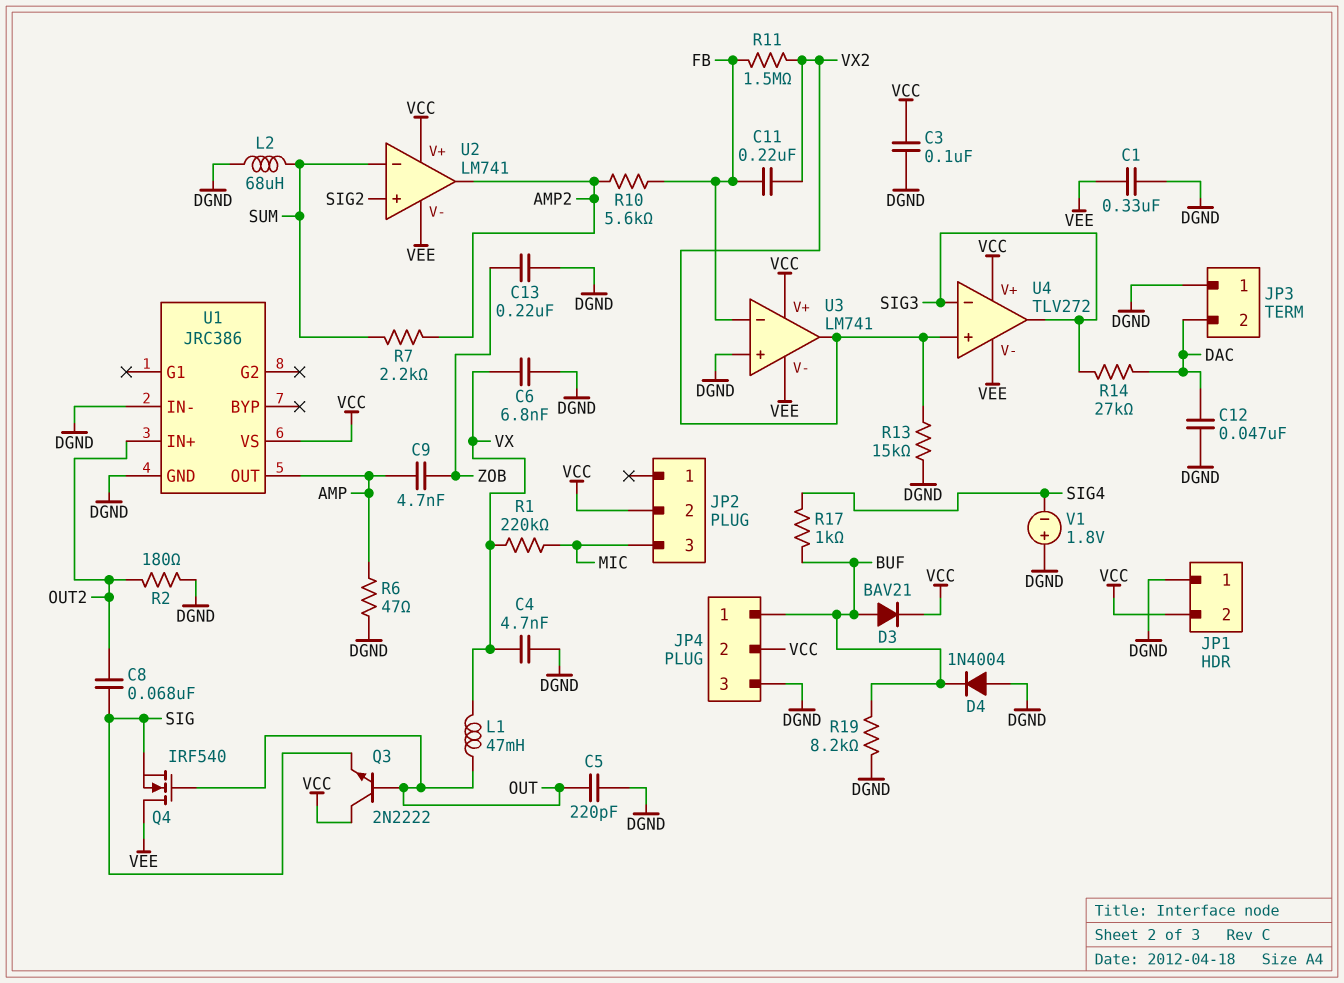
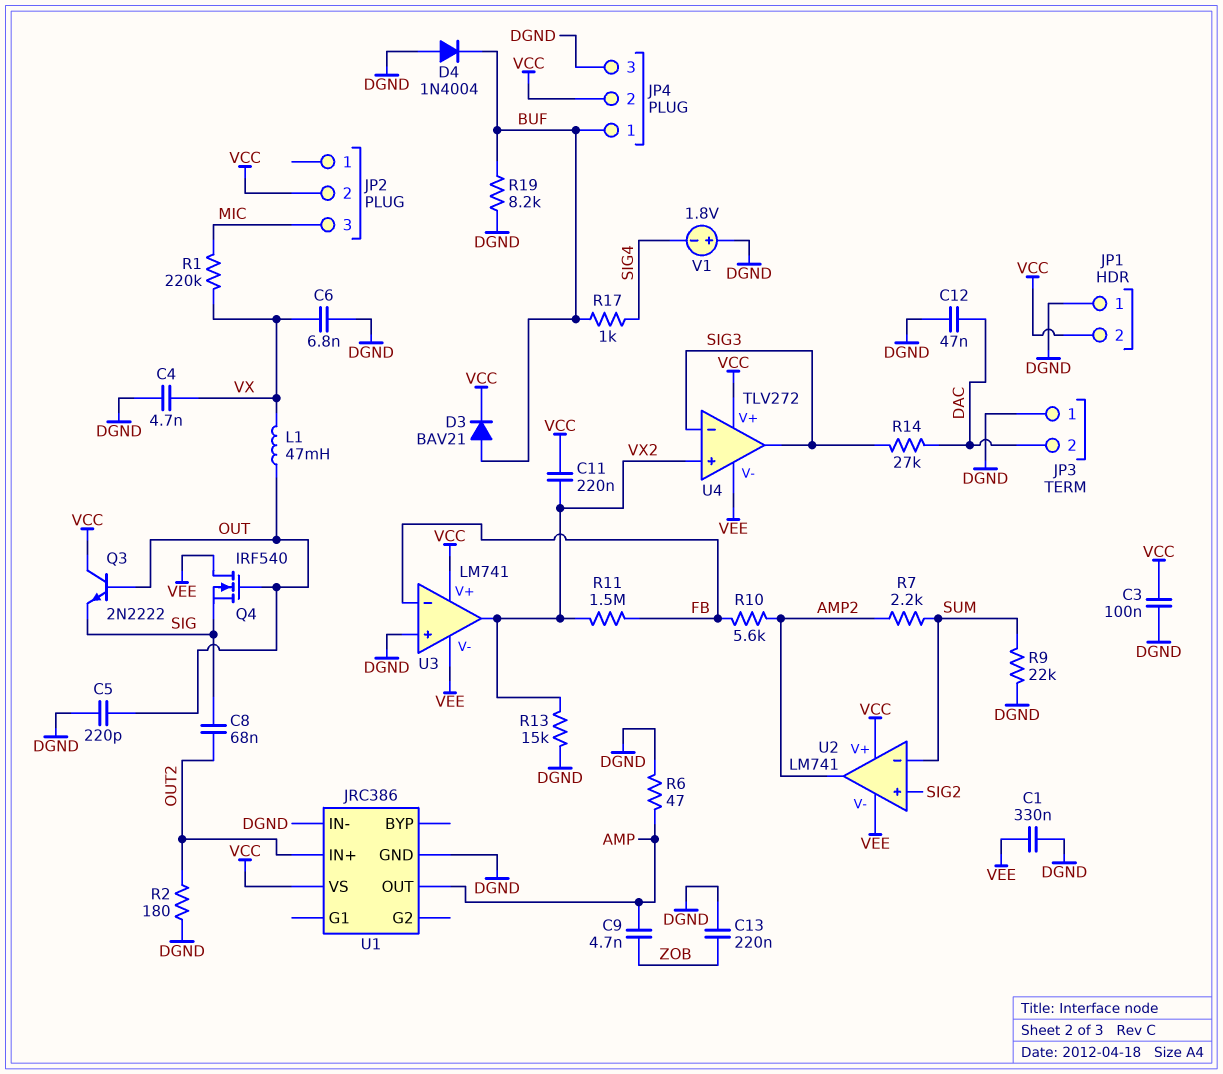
C11: 220nF (FB, VX2) -> 220nF (VCC, VX2)
L2: 68uH (DGND, SUM) -> none
R9: none -> 22k (DGND, SUM)

